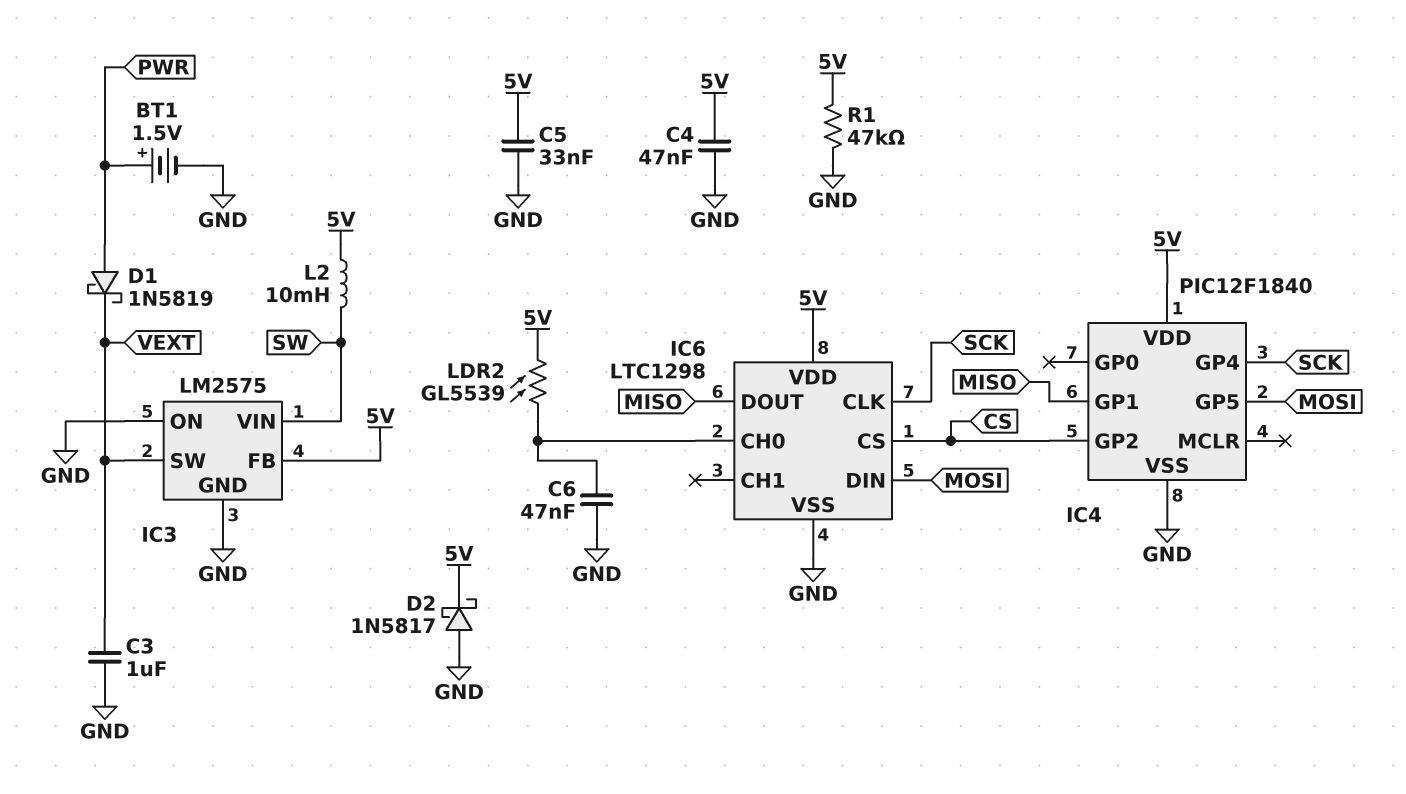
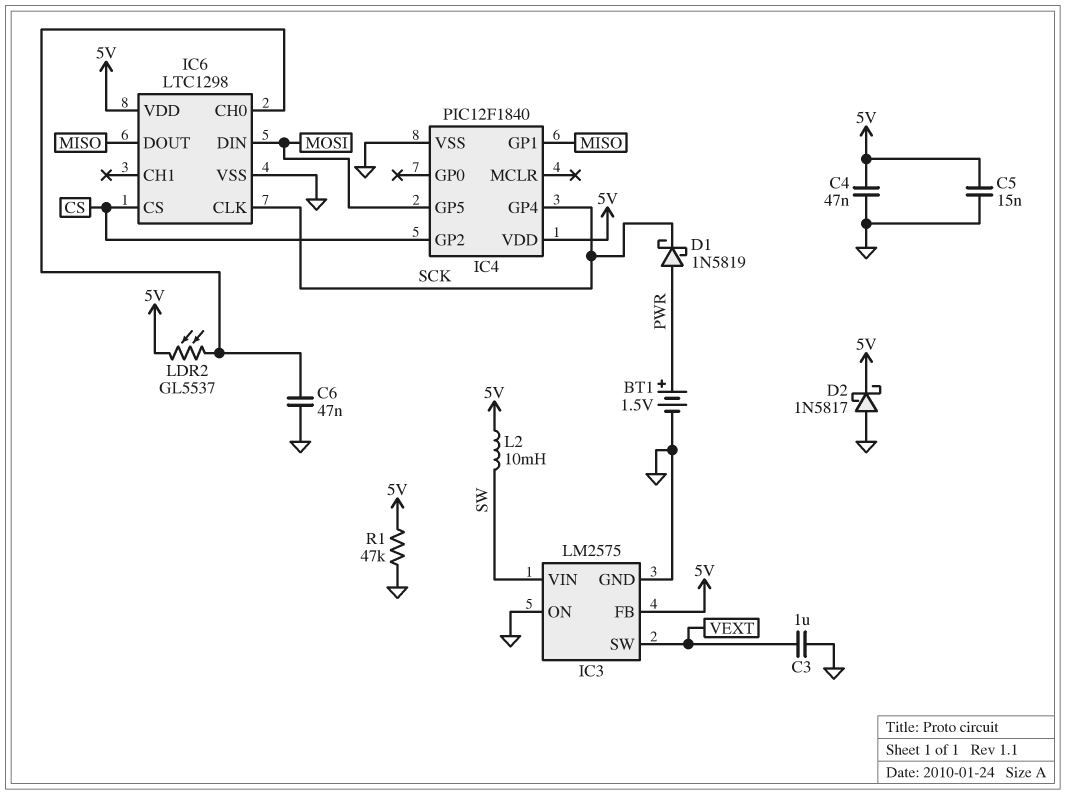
C5: 33nF (5V, GND) -> 15nF (5V, GND)
D1: schottky 1N5819 (A PWR, K VEXT) -> schottky 1N5819 (A PWR, K SCK)
LDR2: GL5539 (5V, IC6/CH0) -> GL5537 (5V, IC6/CH0)

